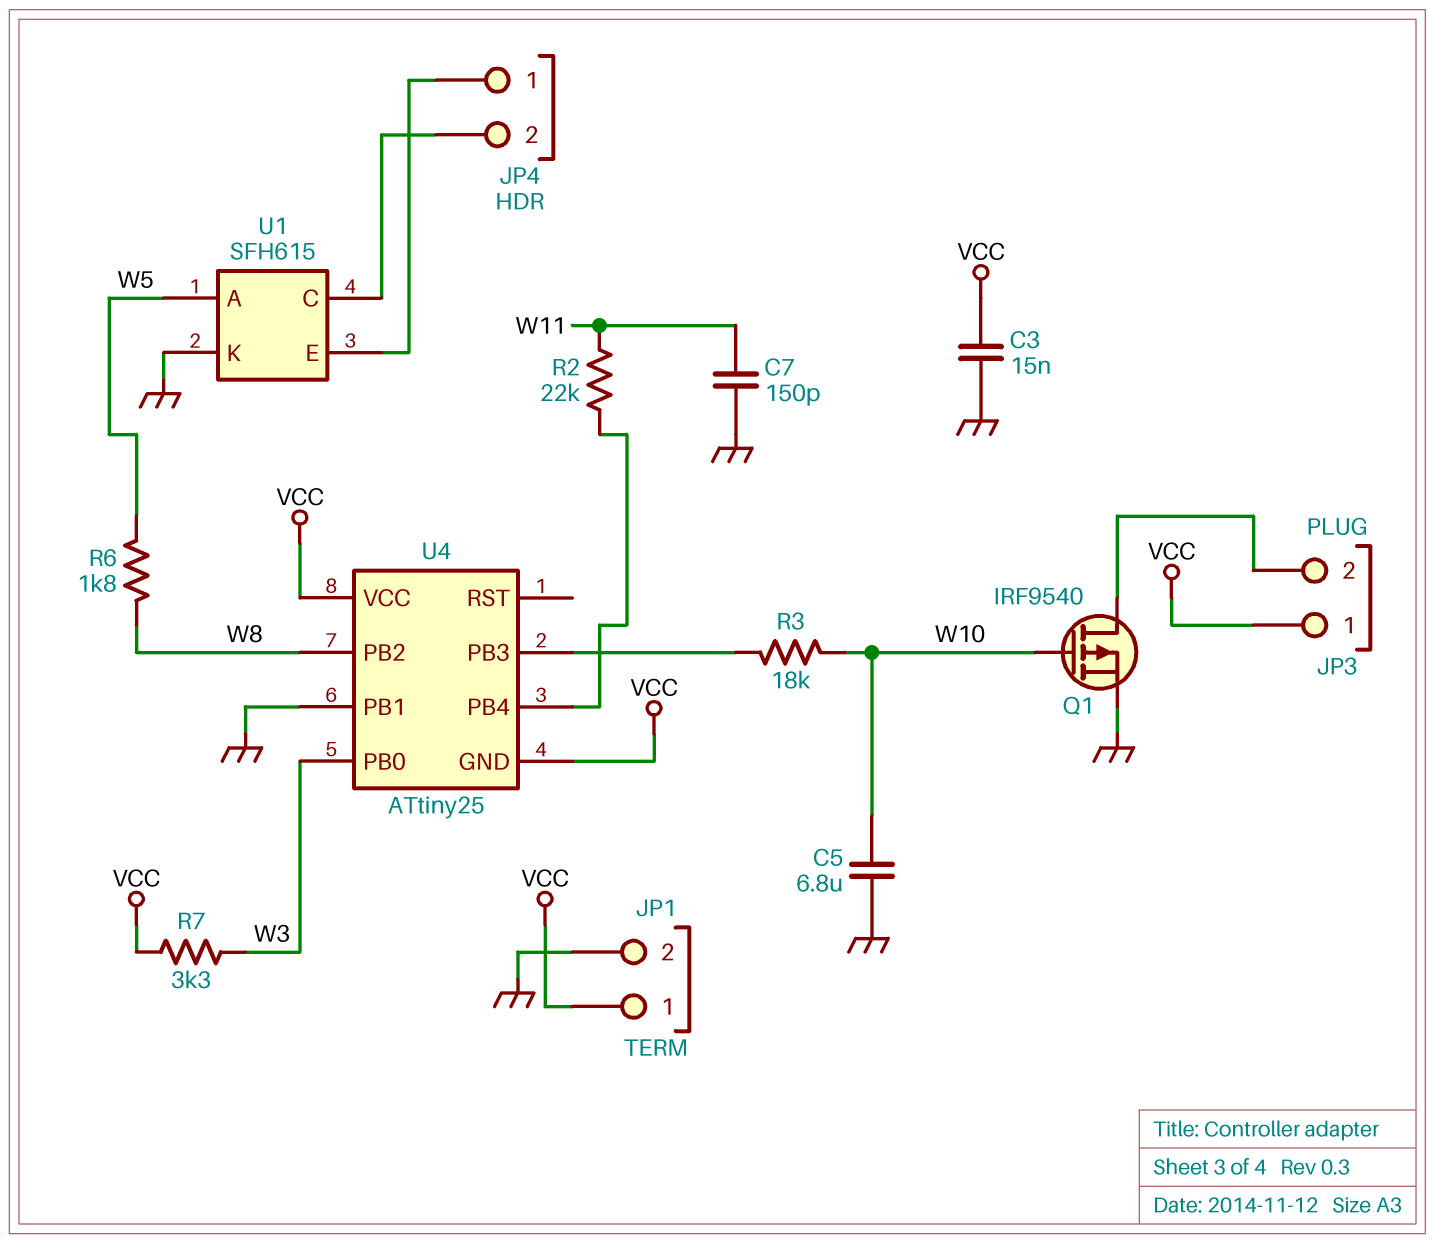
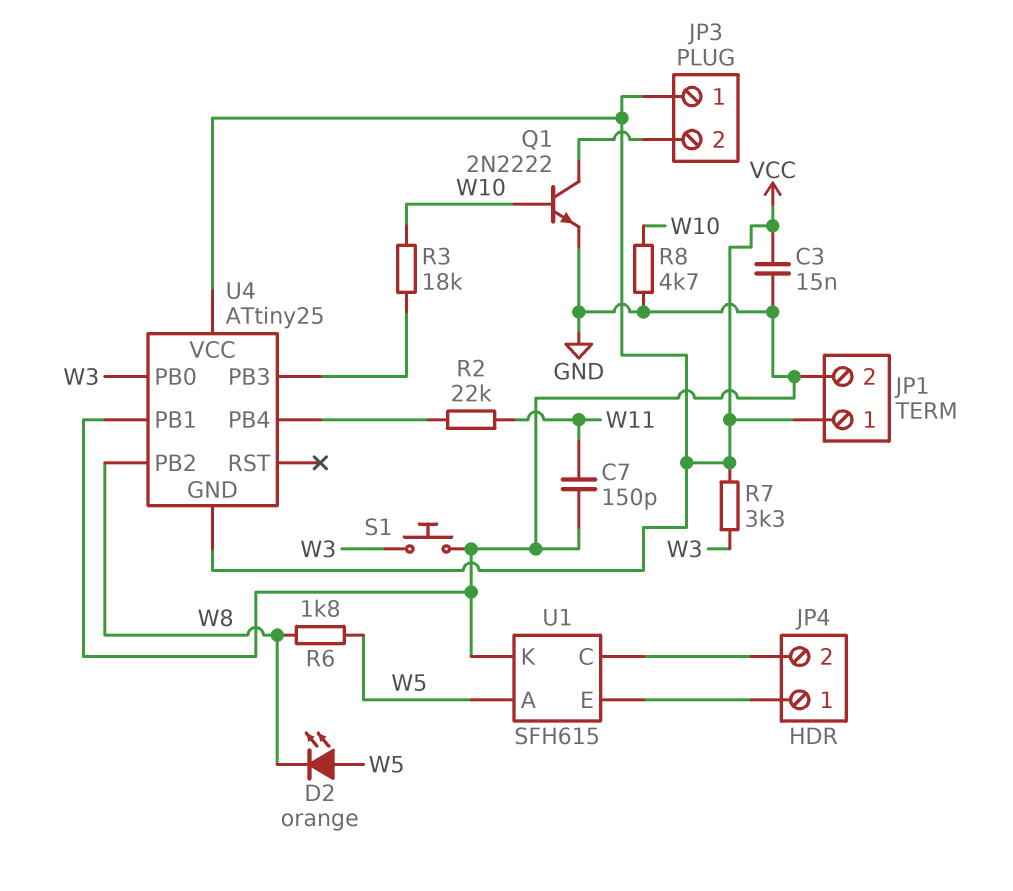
C5: 6.8uF (GND, W10) -> none
D2: none -> LED orange (A W5, K W8)
Q1: PMOS IRF9540 (G W10, D JP3/2, S GND) -> NPN 2N2222 (B W10, C JP3/2, E GND)
R8: none -> 4.7k (GND, W10)
S1: none -> button (GND, W3)

